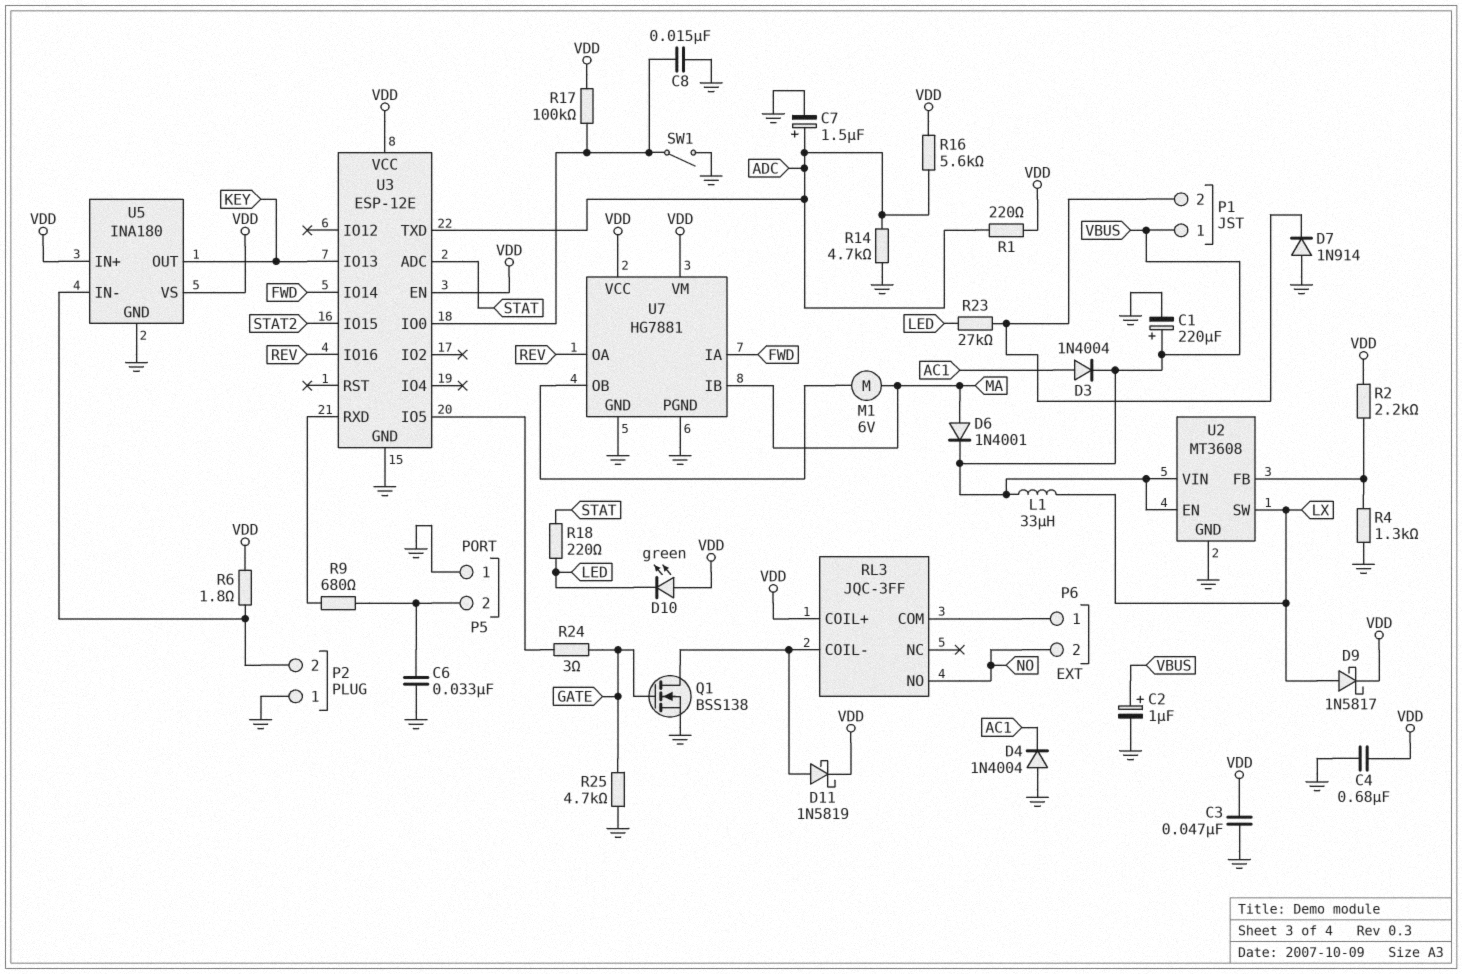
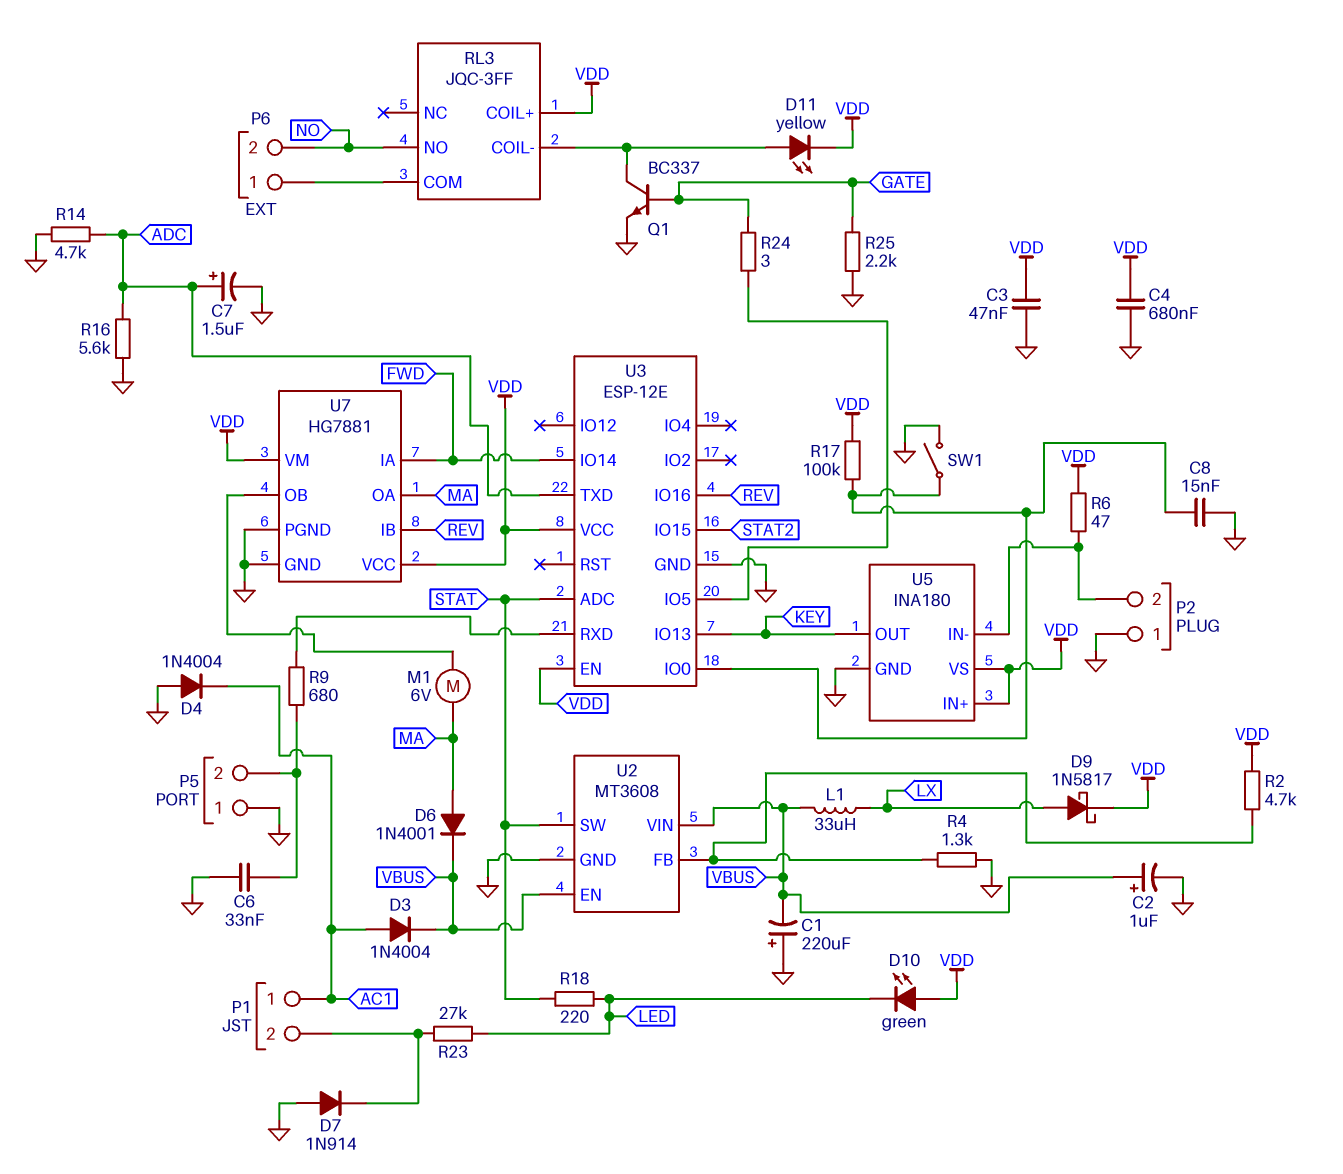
C1: 220uF (plus VBUS, minus GND) -> 220uF (plus GND, minus VBUS)
D11: schottky 1N5819 (A RL3/COIL-, K VDD) -> LED yellow (A RL3/COIL-, K VDD)
P1 pin 1: VBUS -> AC1
Q1: NMOS BSS138 (G GATE, D RL3/COIL-, S GND) -> NPN BC337 (B GATE, C RL3/COIL-, E GND)
R1: 220 (ADC, VDD) -> none
R2: 2.2k (U2/FB, VDD) -> 4.7k (U2/FB, VDD)
R6: 1.8 (P2/2, VDD) -> 47 (P2/2, VDD)
R16: 5.6k (ADC, VDD) -> 5.6k (ADC, GND)
R25: 4.7k (GATE, GND) -> 2.2k (GATE, GND)
U2 pin SW: LX -> STAT
U7 pin IB: MA -> REV
U7 pin OA: REV -> MA

